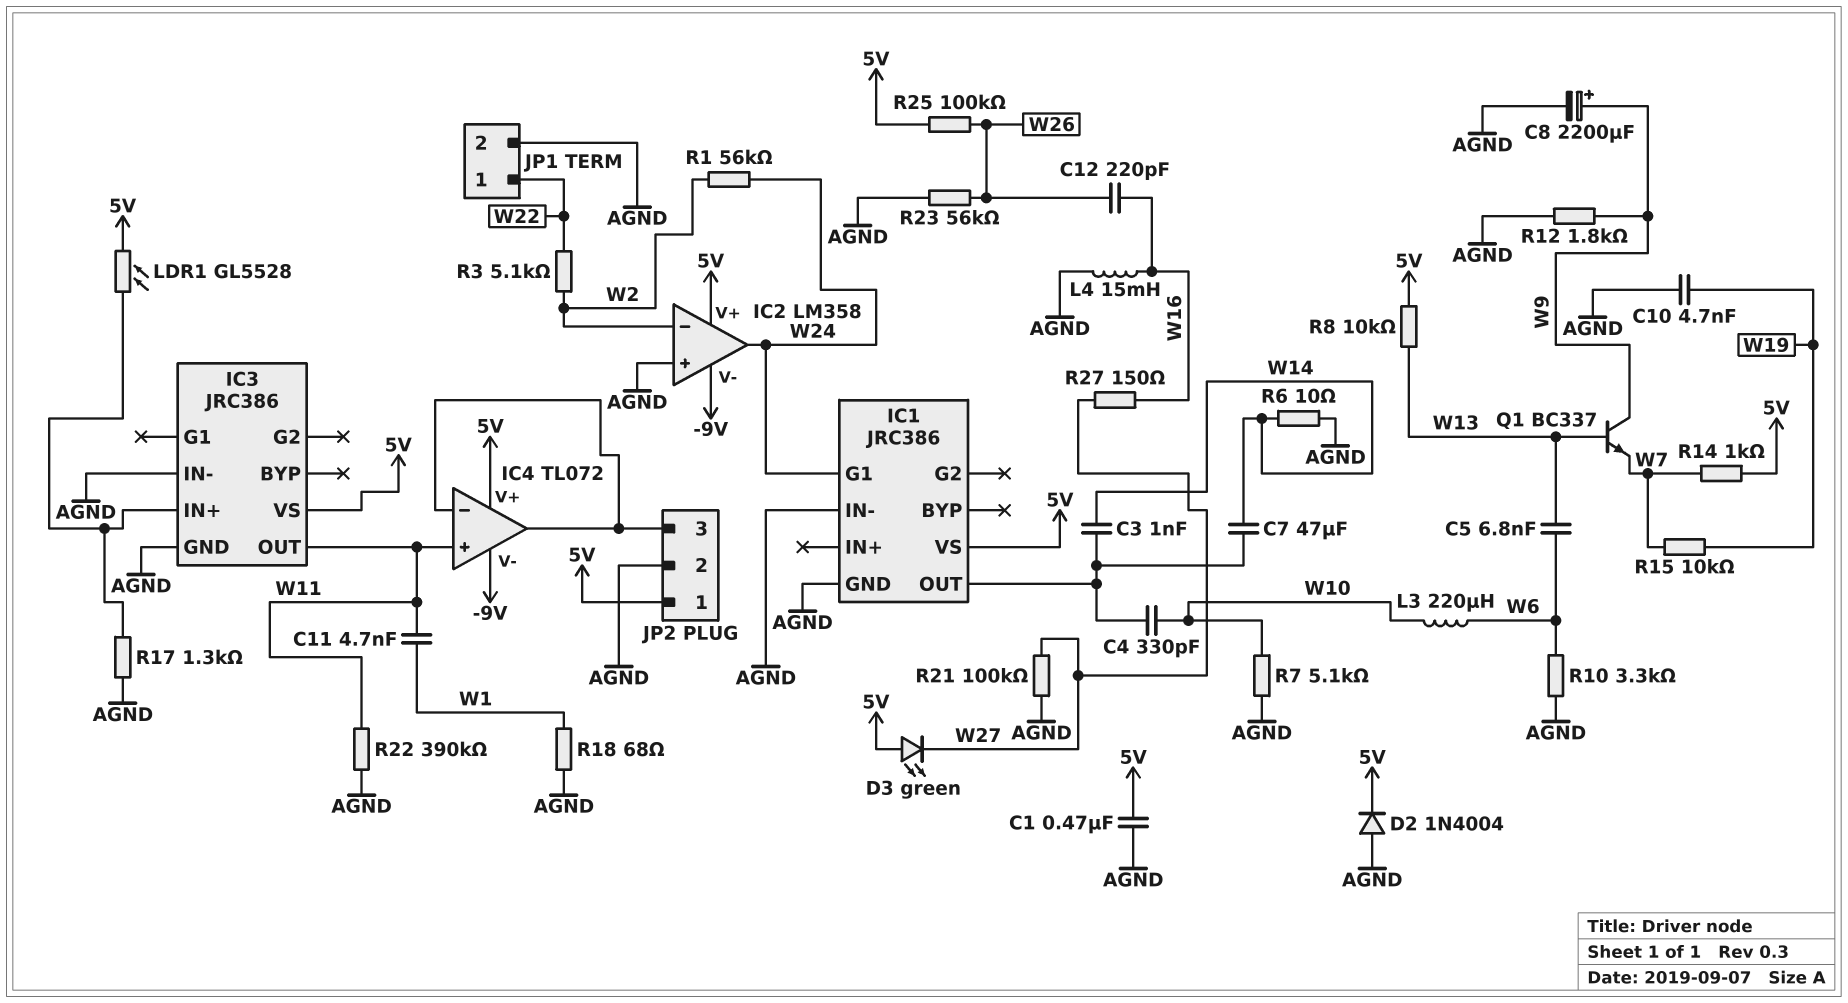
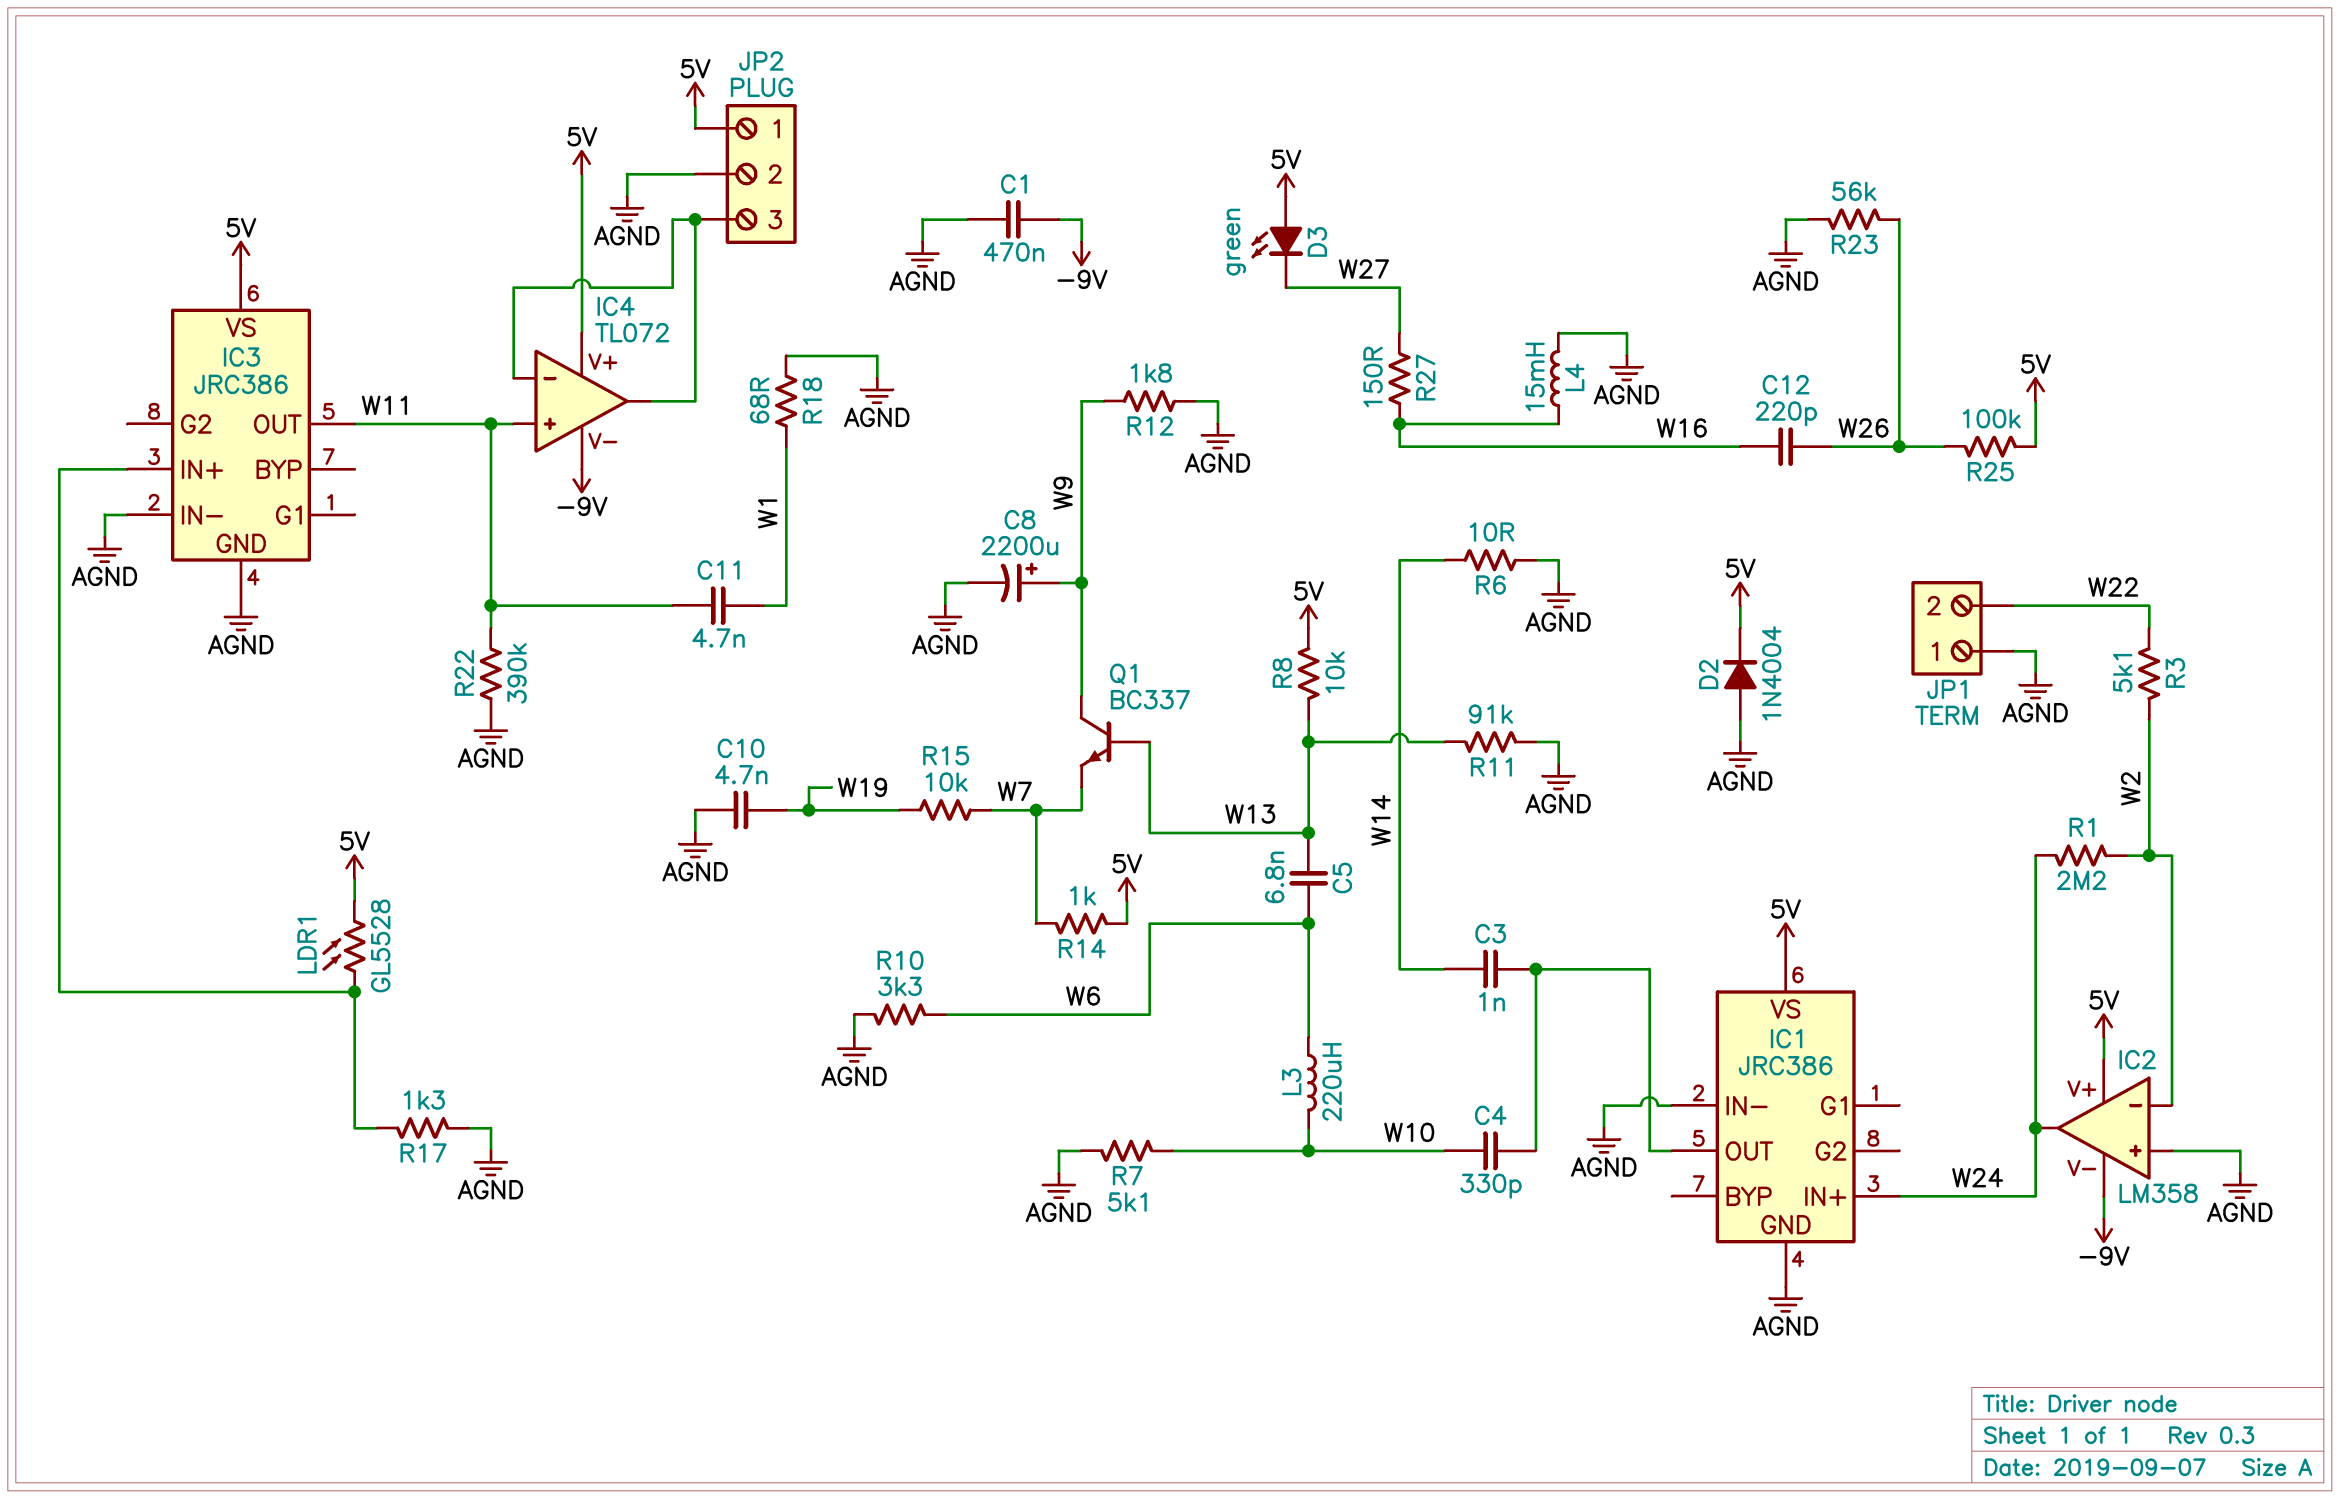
C1: 470nF (5V, AGND) -> 470nF (-9V, AGND)
C7: 47uF (IC1/OUT, W14) -> none
IC1 pin G1: W24 -> none
IC1 pin IN+: none -> W24
JP1 pin 1: W22 -> AGND
JP1 pin 2: AGND -> W22
R1: 56k (W2, W24) -> 2.2M (W2, W24)
R11: none -> 91k (AGND, W13)
R21: 100k (AGND, W27) -> none

